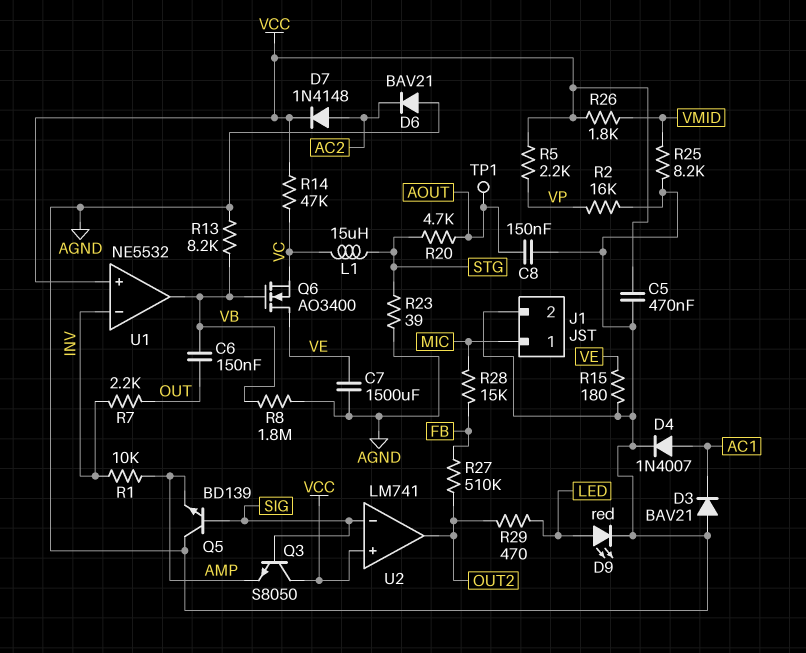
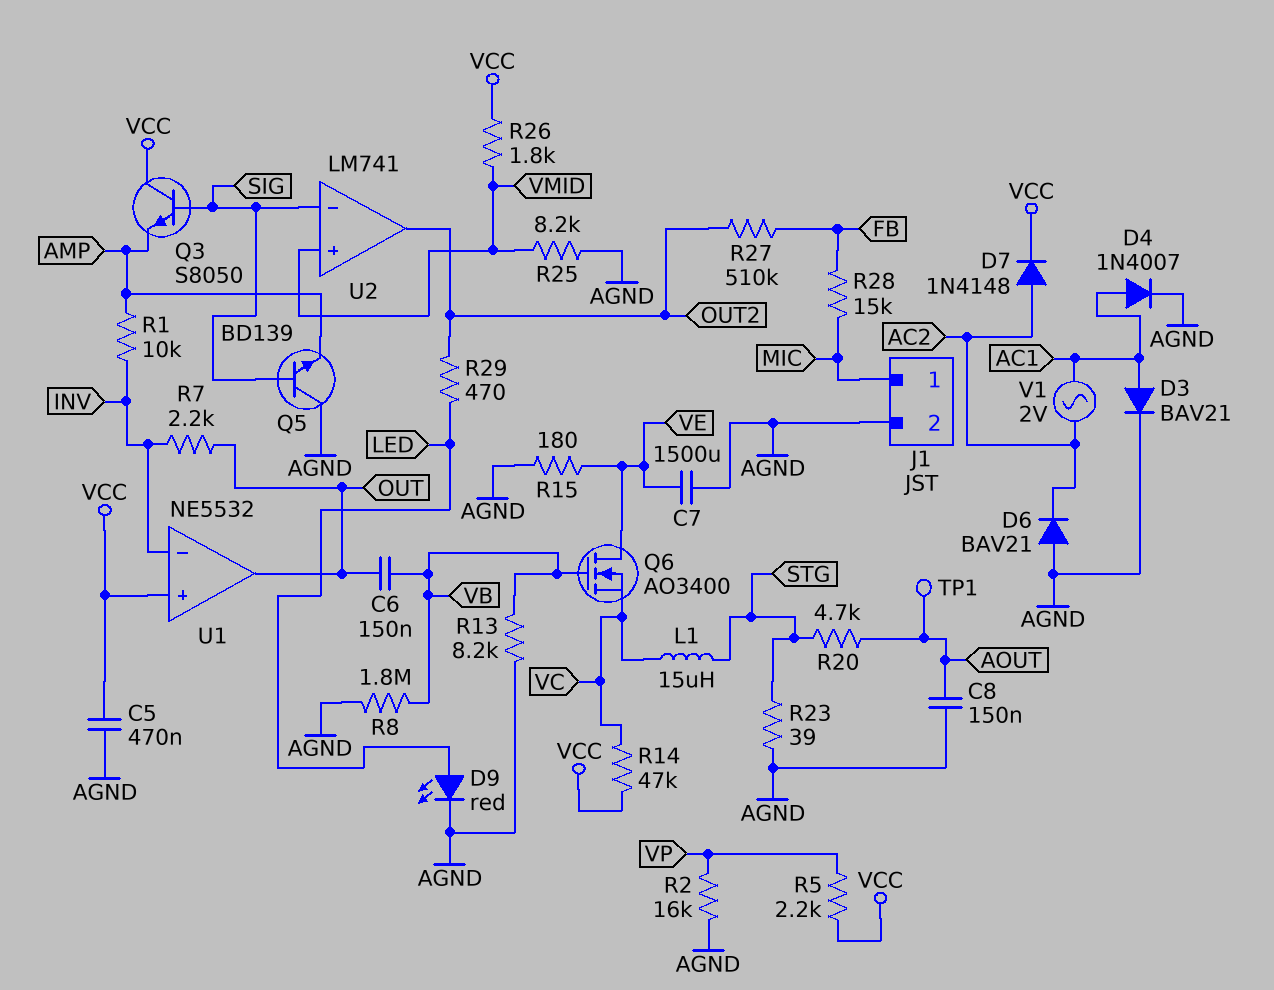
D3: diode BAV21 (A AGND, K AC1) -> diode BAV21 (A AC1, K AGND)
U1 pin out: VB -> OUT
U2 pin in+: VCC -> VMID
V1: none -> AC 2V (AC1, AC2)

